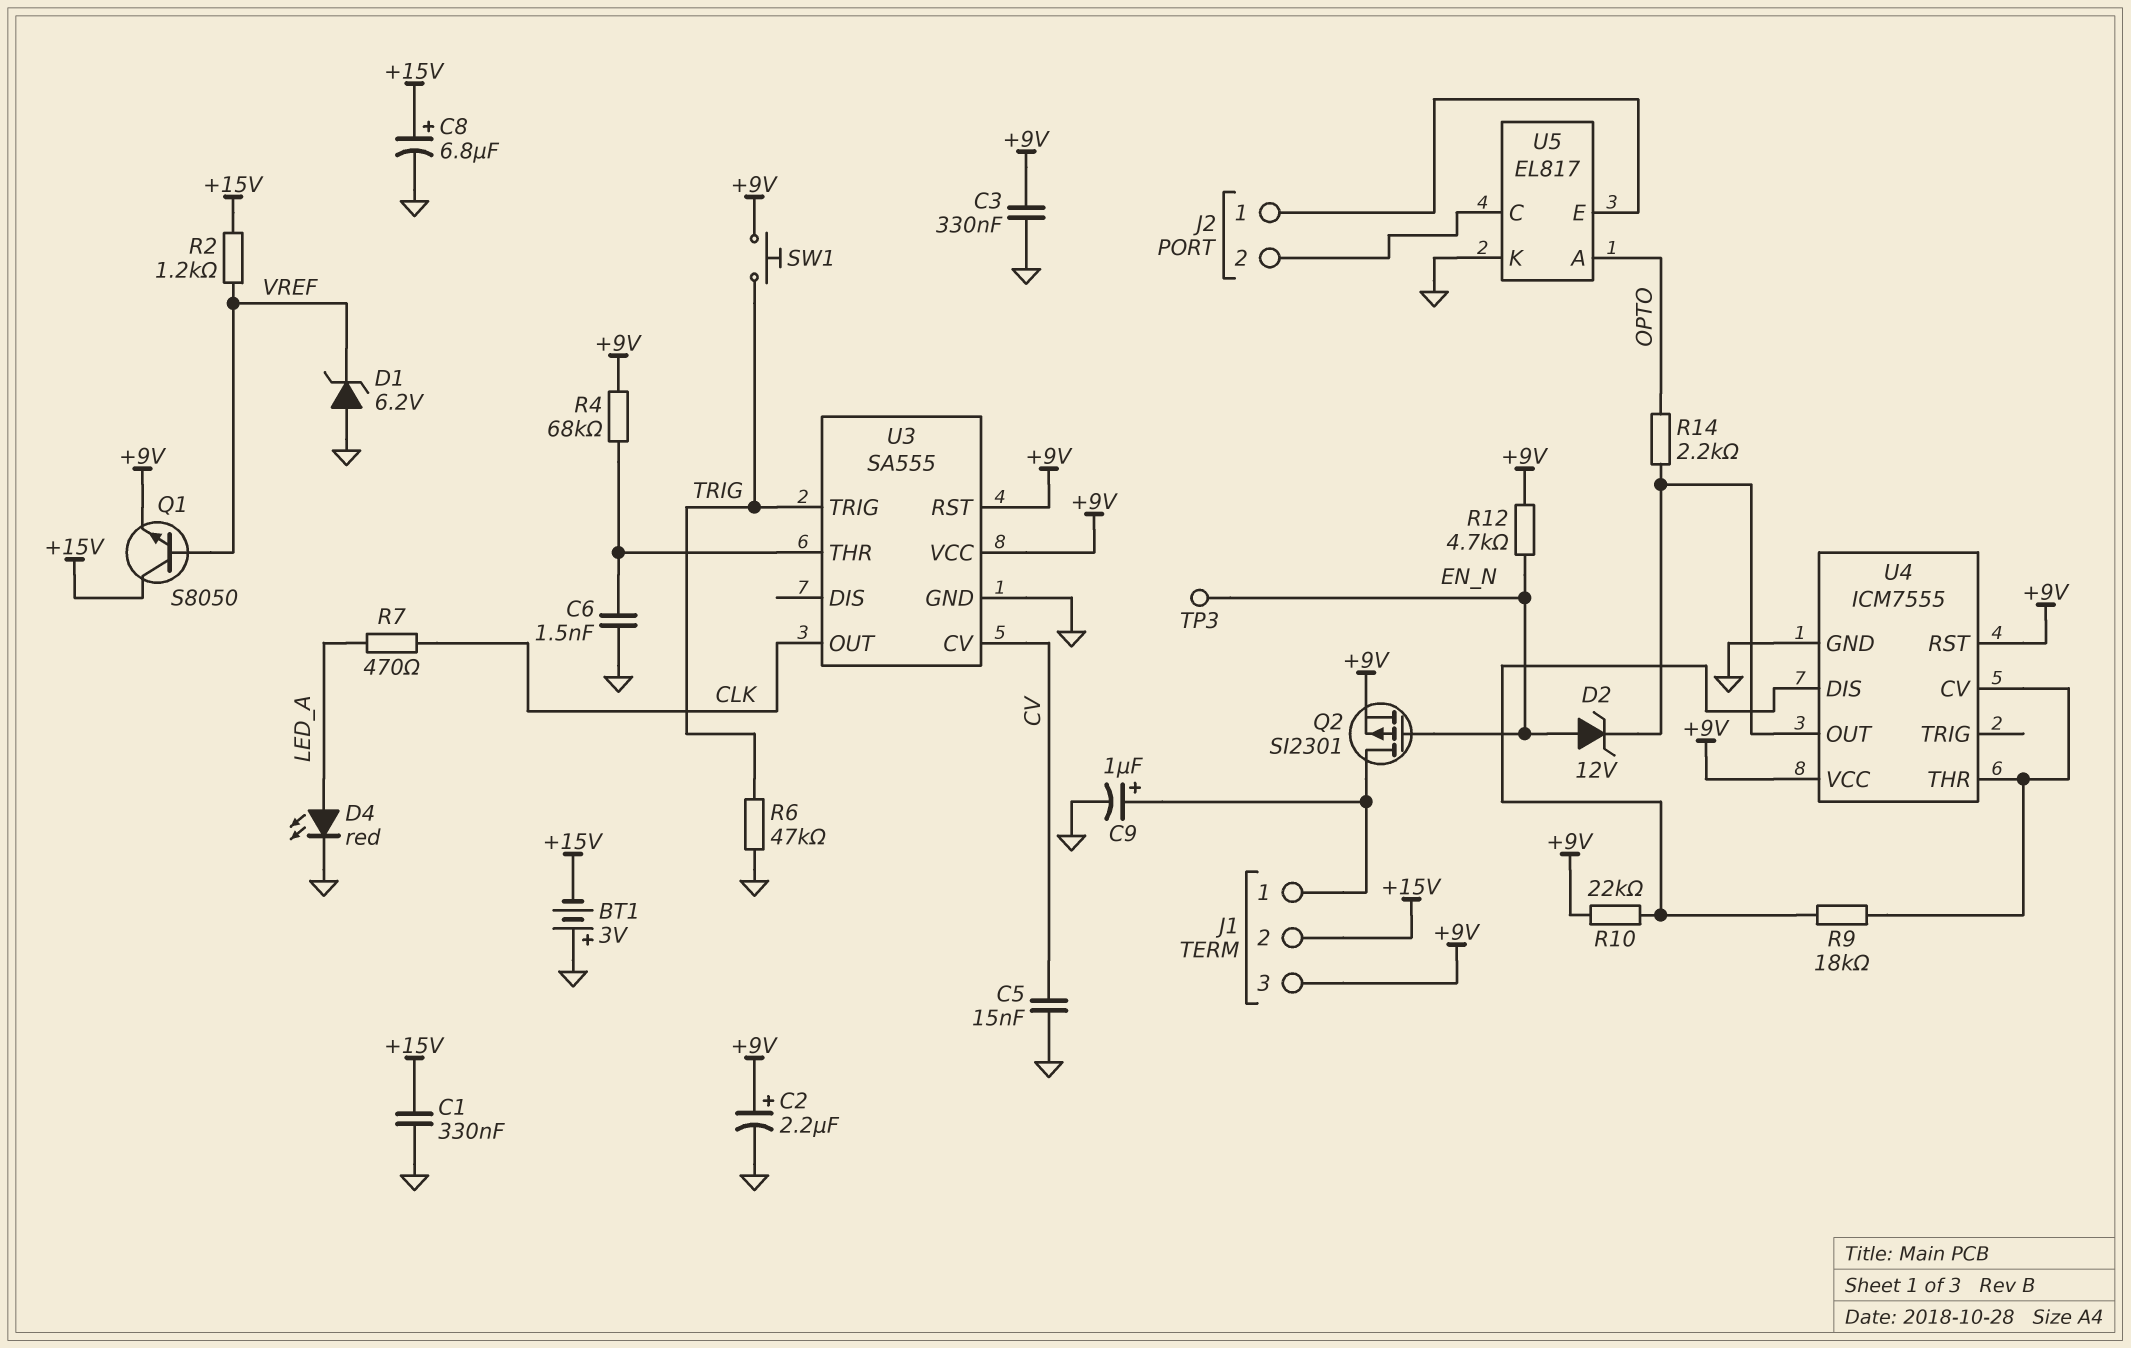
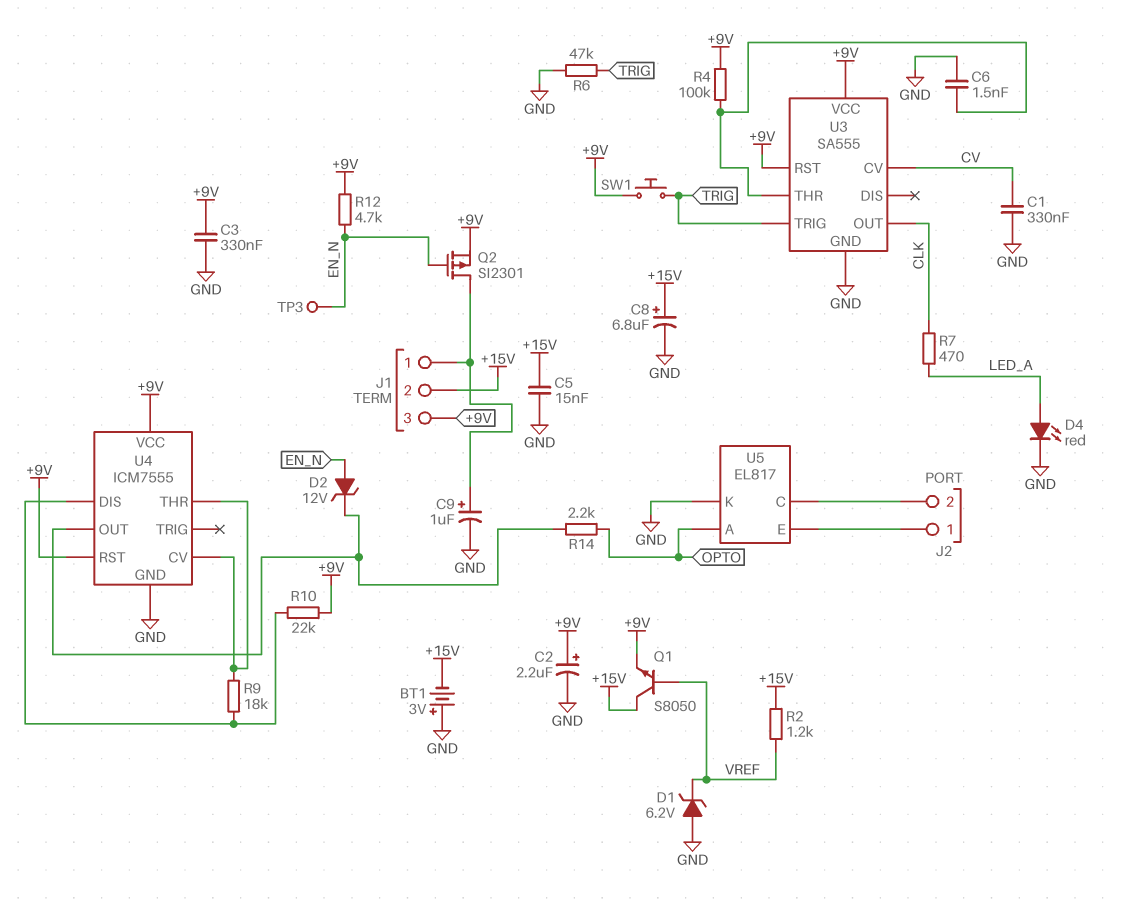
C1: 330nF (+15V, GND) -> 330nF (CV, GND)
C5: 15nF (CV, GND) -> 15nF (+15V, GND)
R4: 68k (+9V, U3/THR) -> 100k (+9V, U3/THR)

